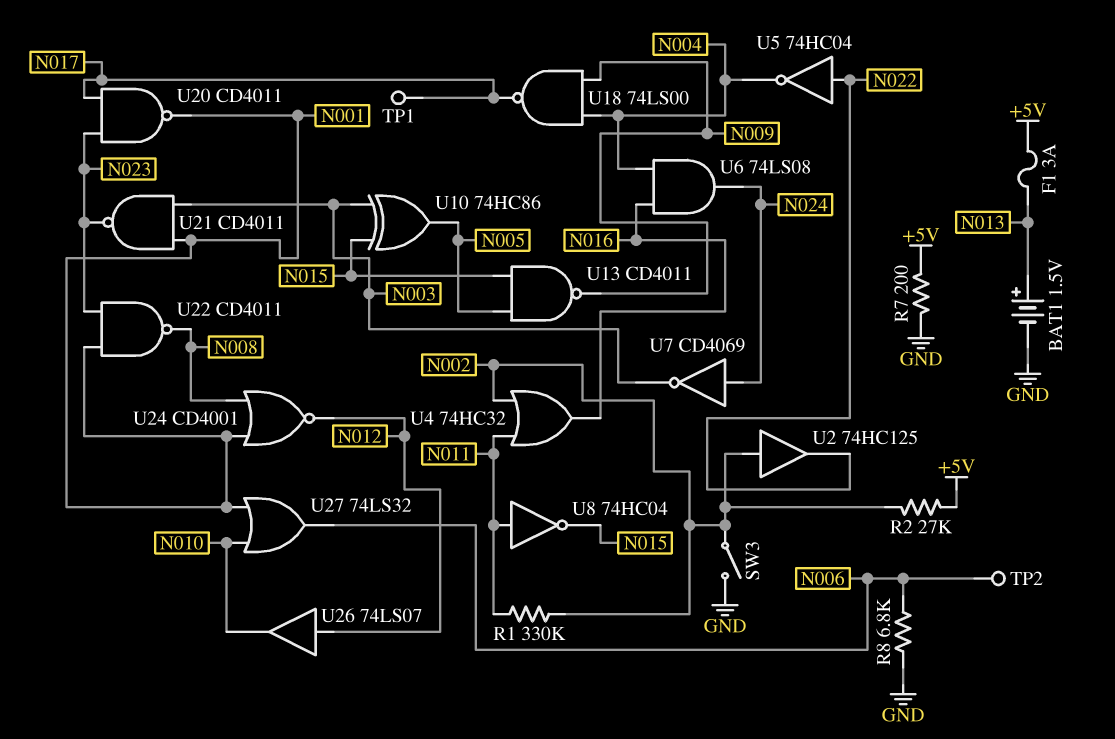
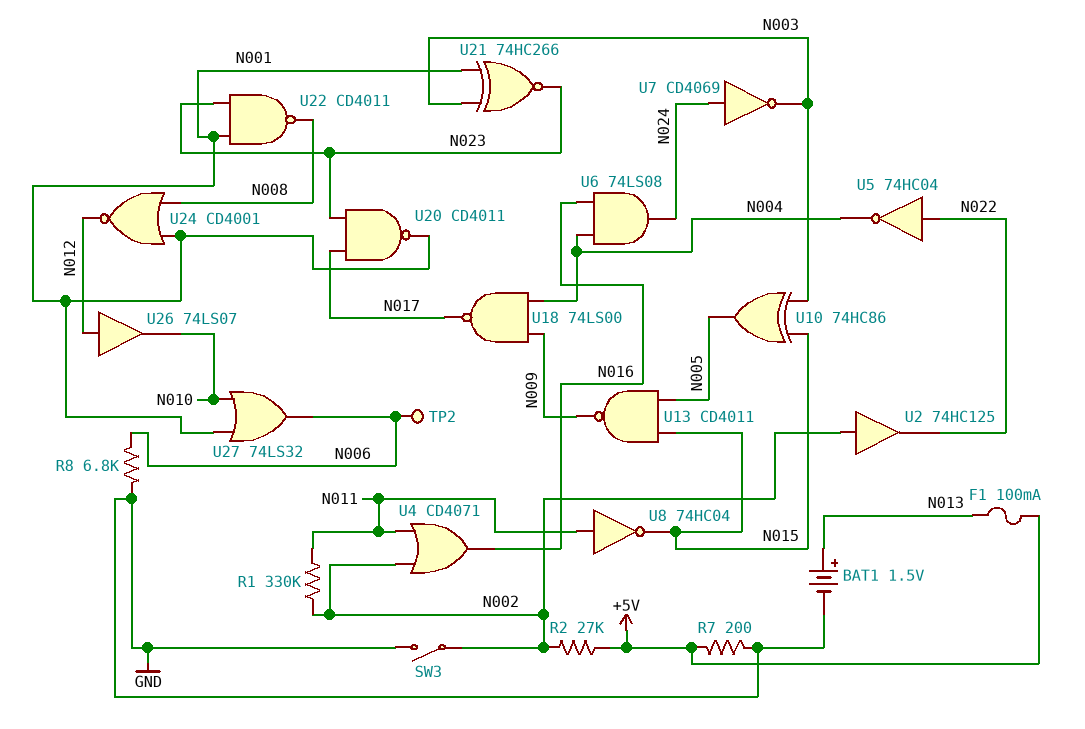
F1: 3A (+5V, N013) -> 100mA (+5V, N013)
TP1: test point (N017) -> none
U4: OR 74HC32 (in N002, in N011, out N016) -> OR CD4071 (in N002, in N011, out N016)
U21: NAND CD4011 (in N001, in N003, out N023) -> XNOR 74HC266 (in N001, in N003, out N023)

